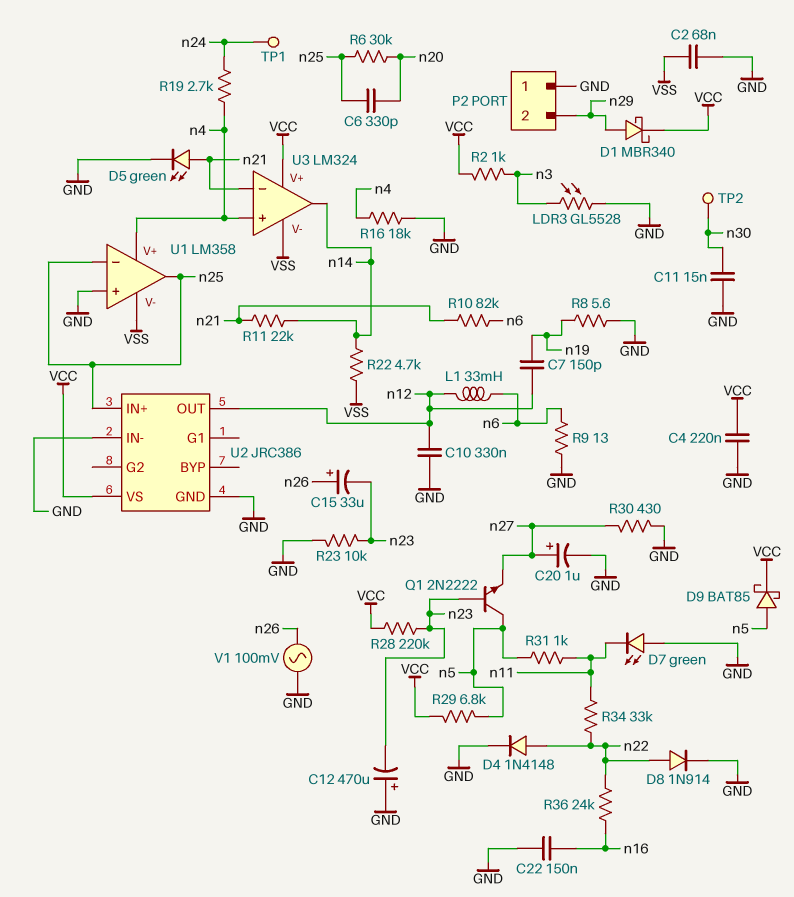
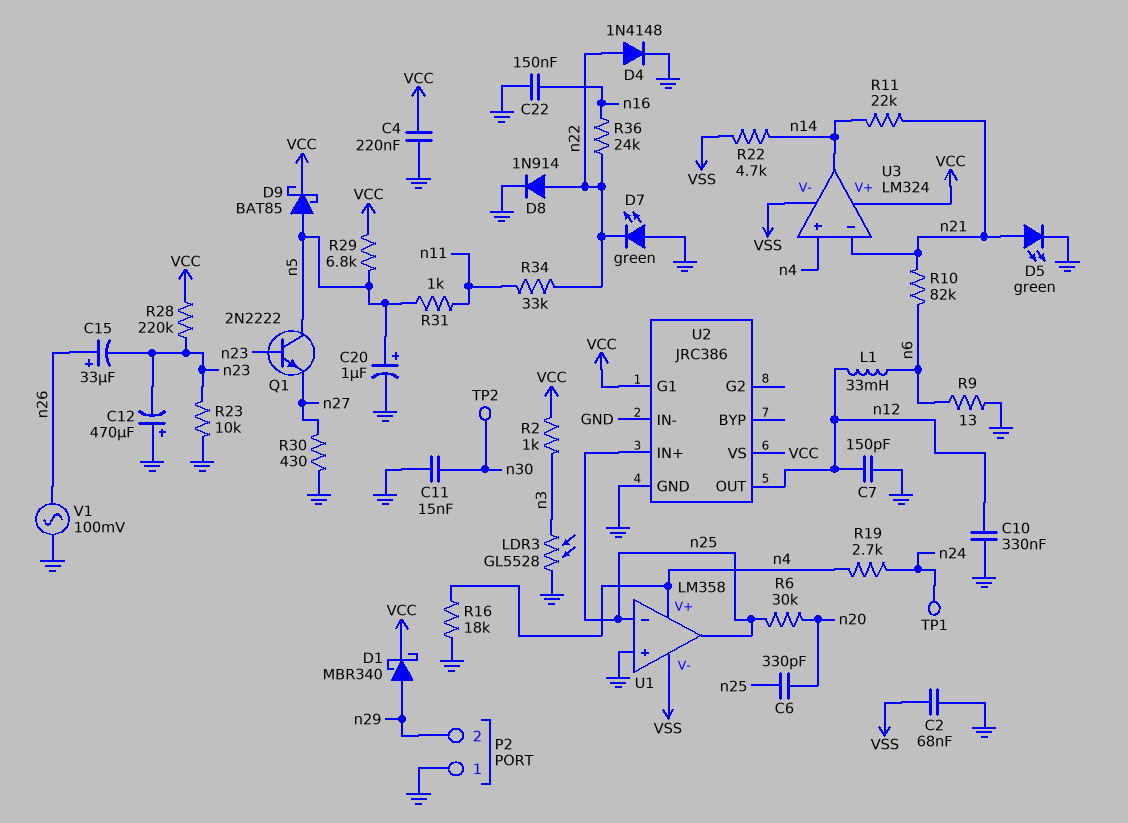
C7: 150pF (n12, n19) -> 150pF (GND, n12)
C20: 1uF (plus n27, minus GND) -> 1uF (plus n5, minus GND)
D7: LED green (A GND, K n11) -> LED green (A GND, K n22)
R8: 5.6 (GND, n19) -> none
U2 pin G1: none -> VCC

